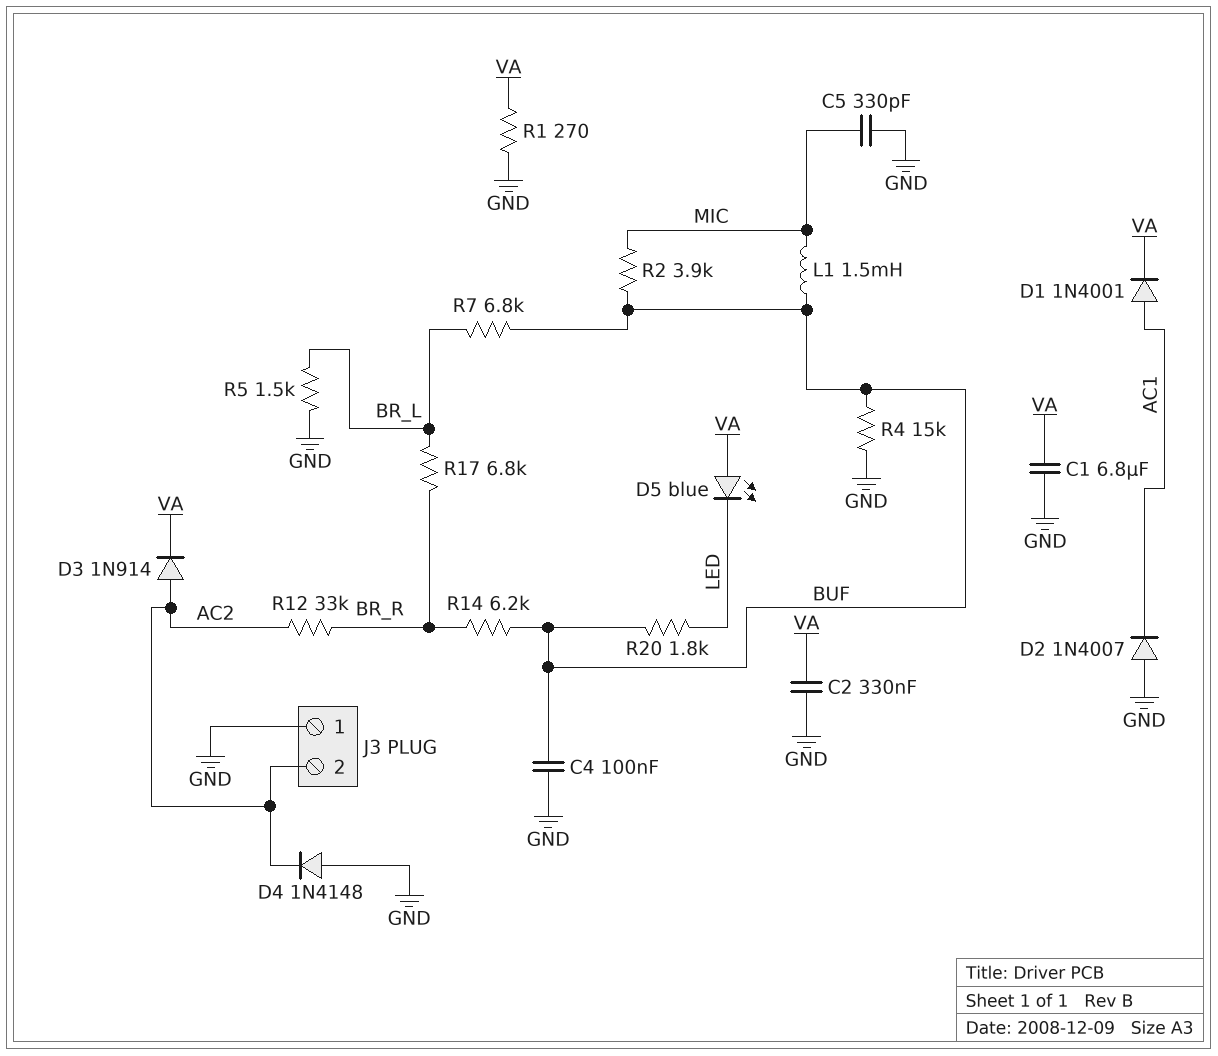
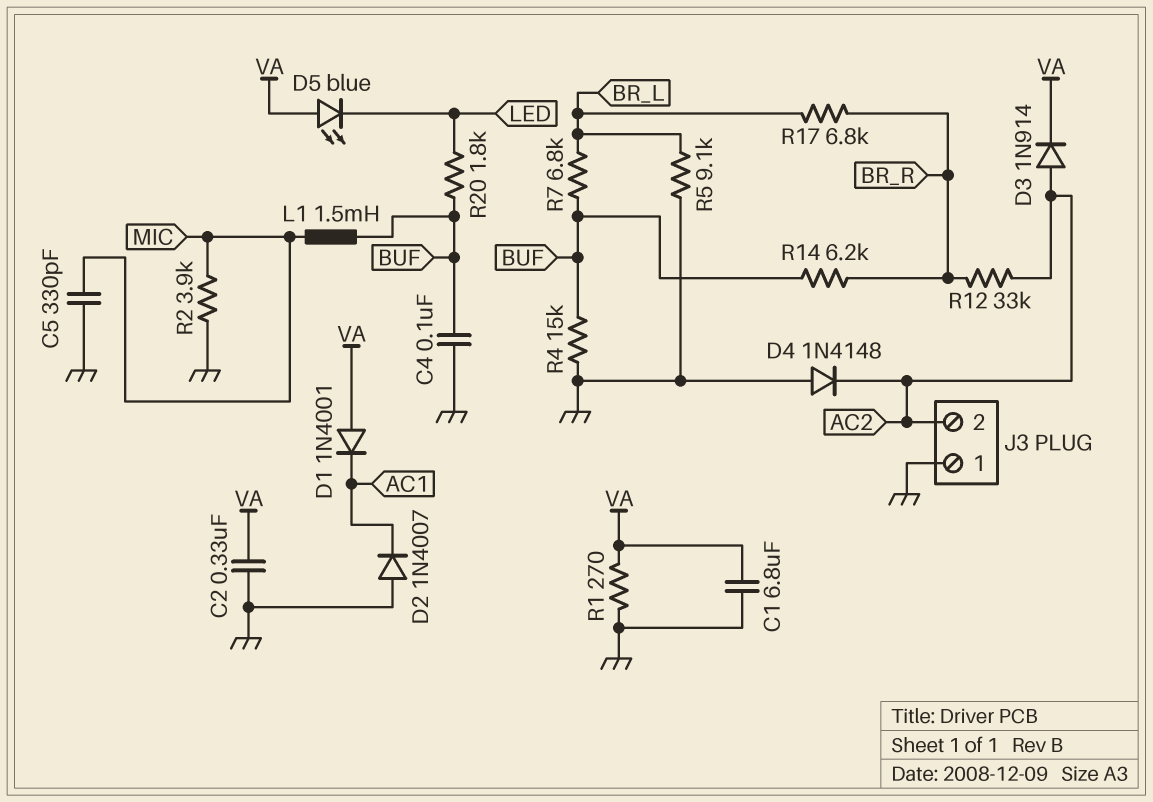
D1: diode 1N4001 (A AC1, K VA) -> diode 1N4001 (A VA, K AC1)
R2: 3.9k (BUF, MIC) -> 3.9k (GND, MIC)
R5: 1.5k (BR_L, GND) -> 9.1k (BR_L, GND)

